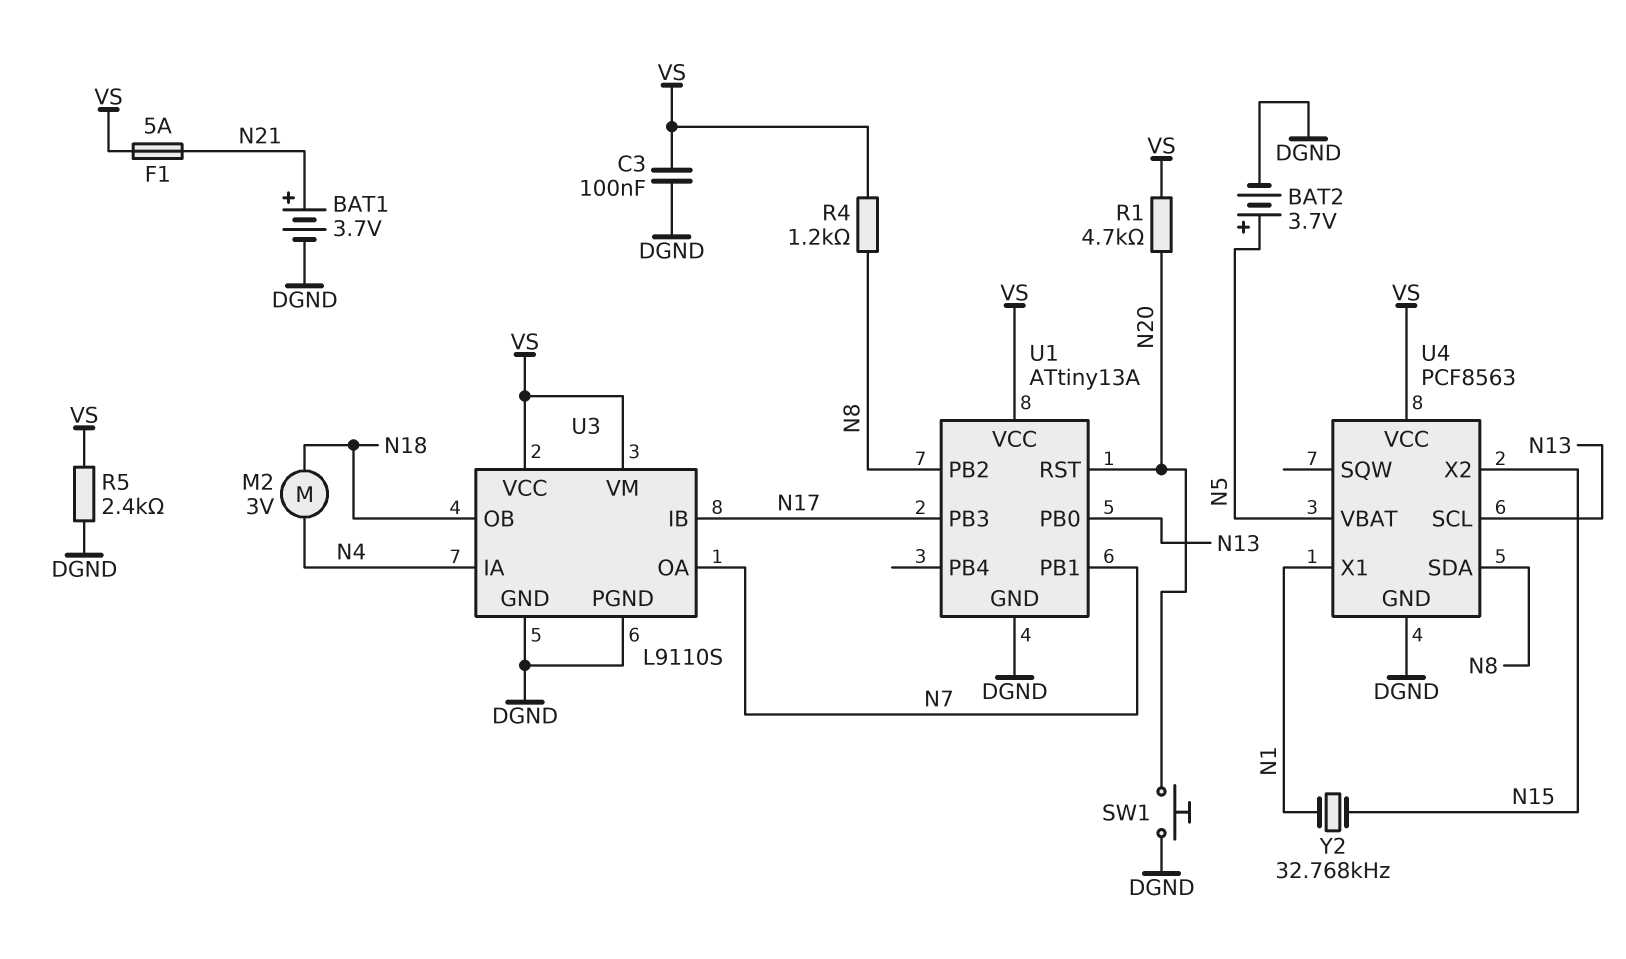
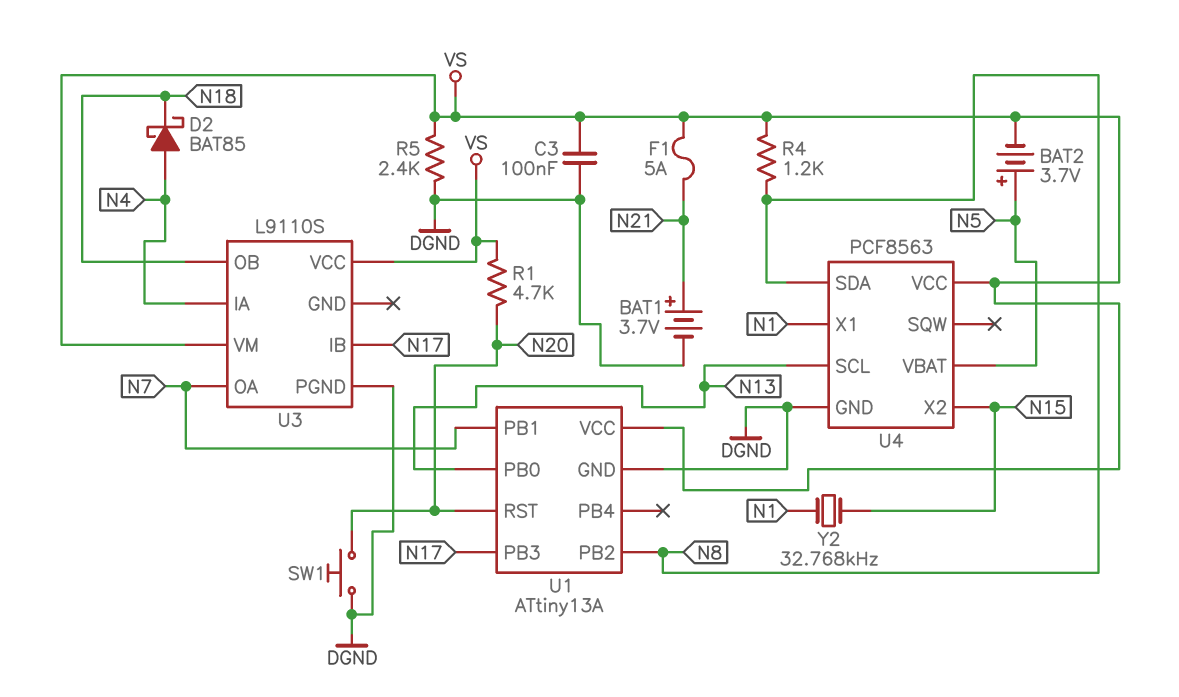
BAT2: 3.7V (plus N5, minus DGND) -> 3.7V (plus N5, minus VS)
D2: none -> schottky BAT85 (A N4, K N18)
M2: motor 3V (N4, N18) -> none
U3 pin GND: DGND -> none

